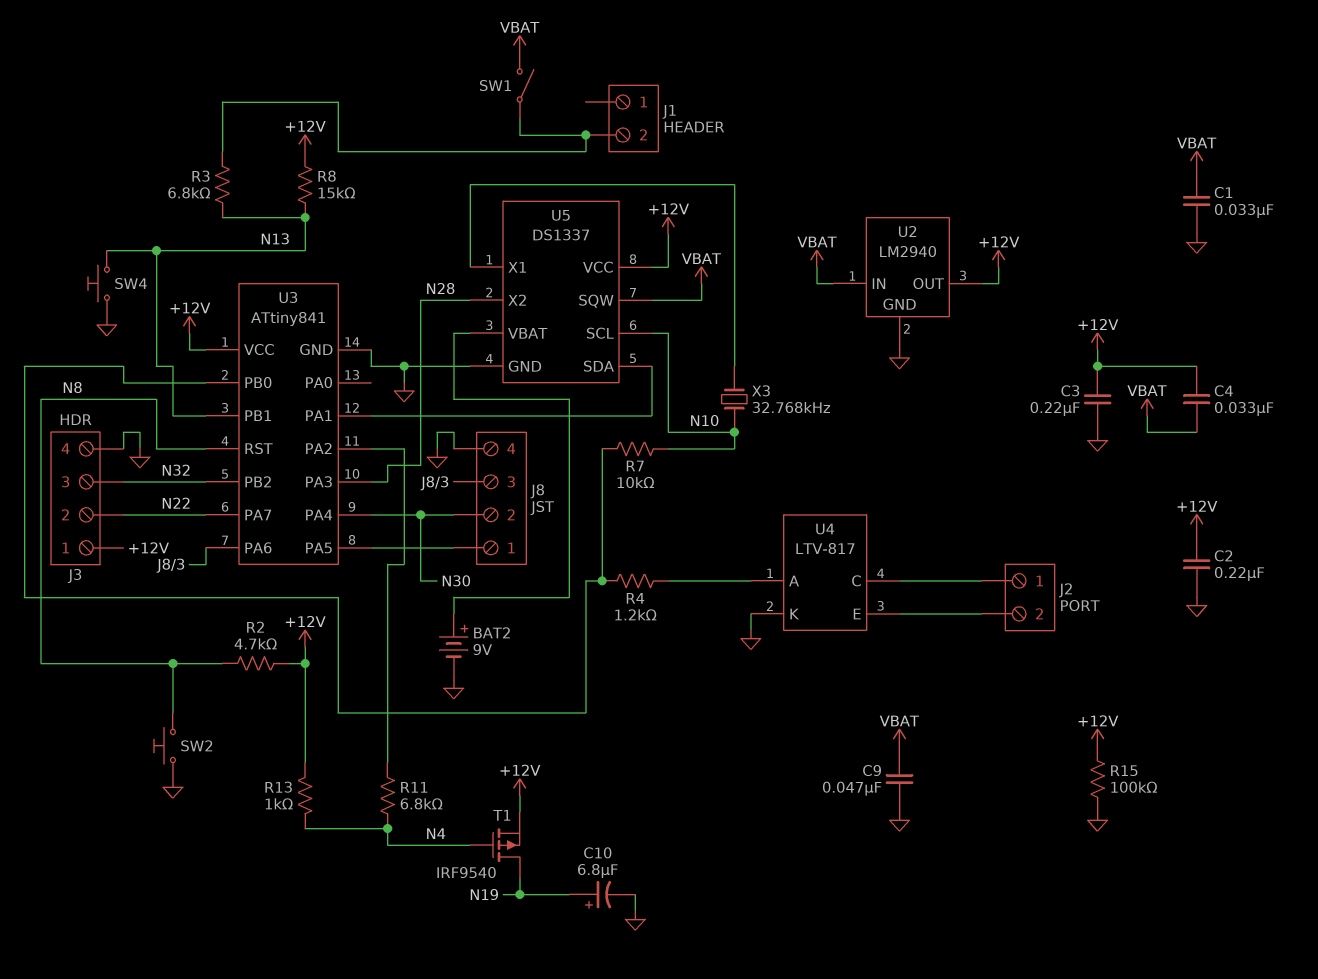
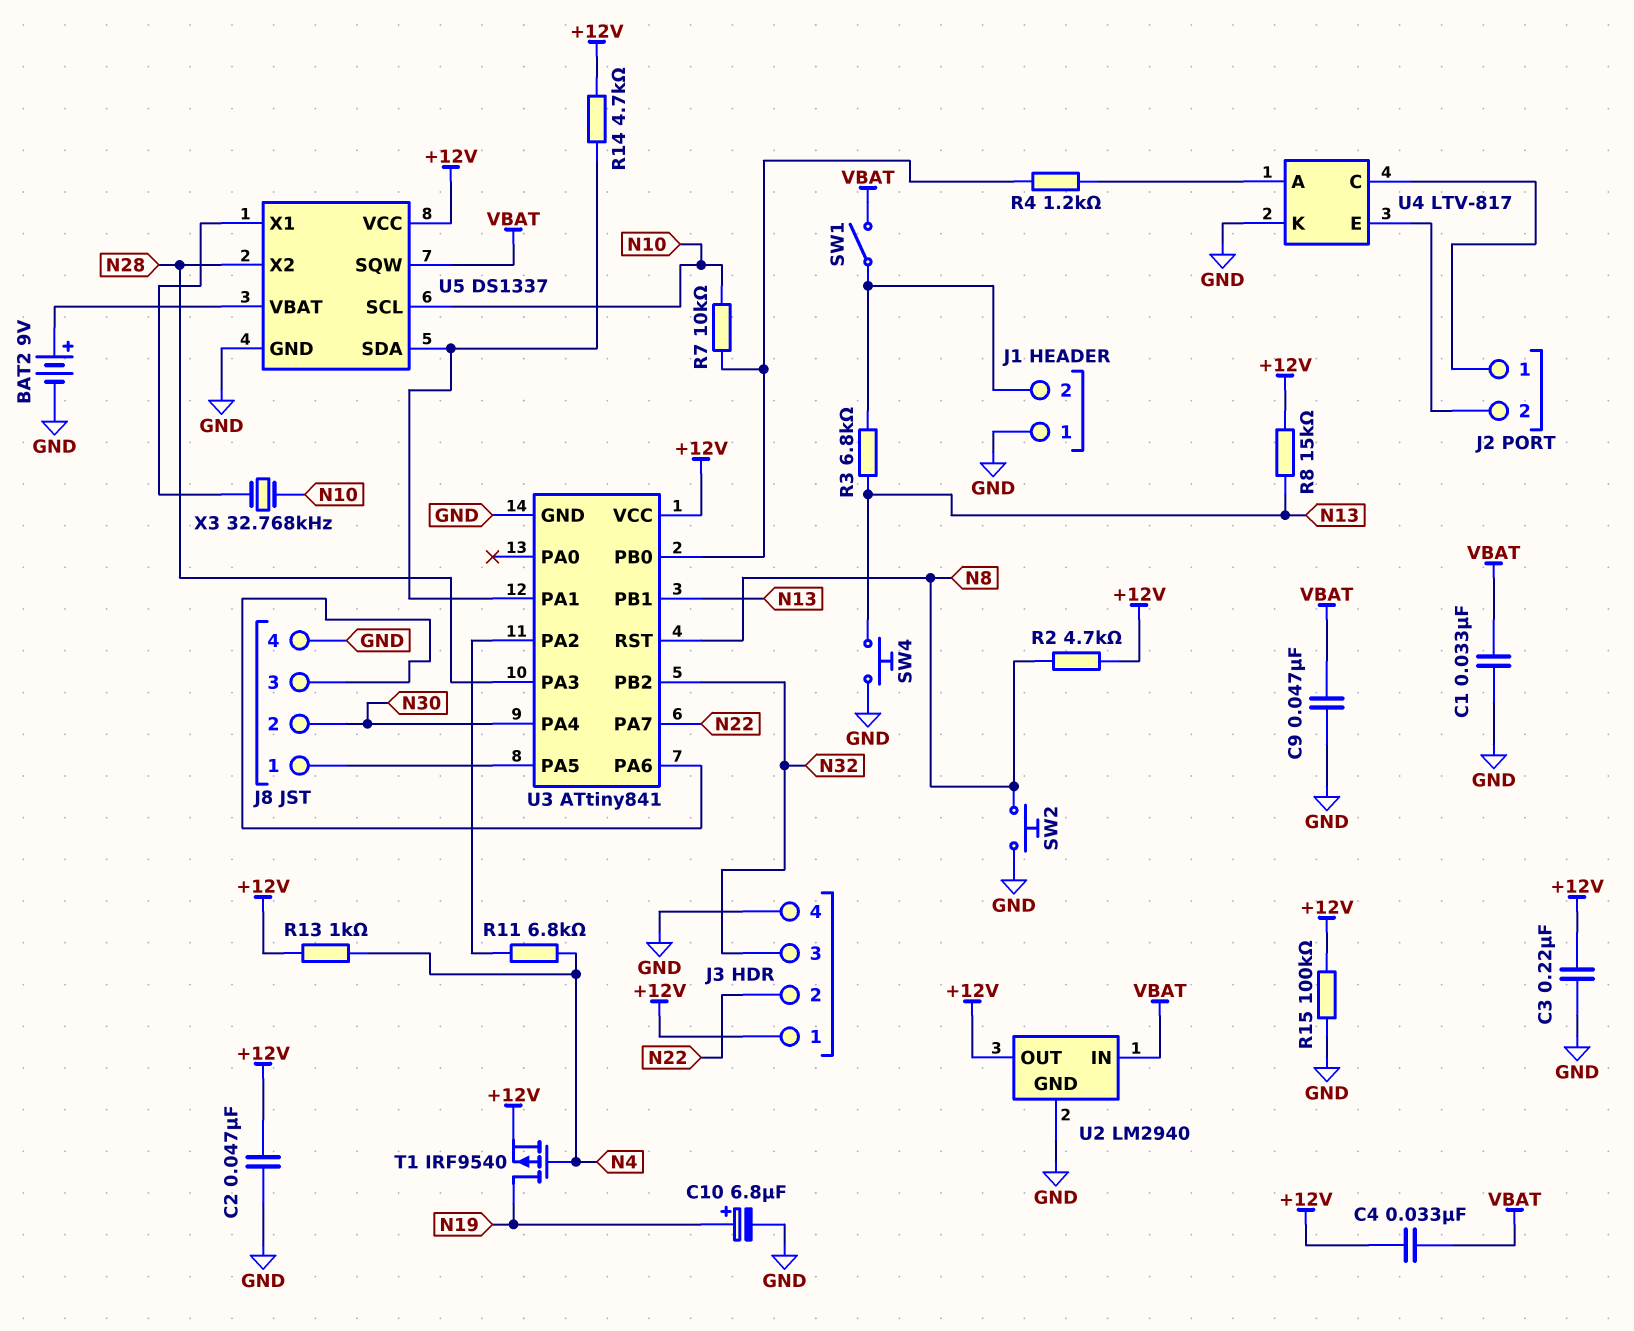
C2: 220nF (+12V, GND) -> 47nF (+12V, GND)
J1 pin 1: none -> GND
R14: none -> 4.7k (+12V, U3/PA1)

